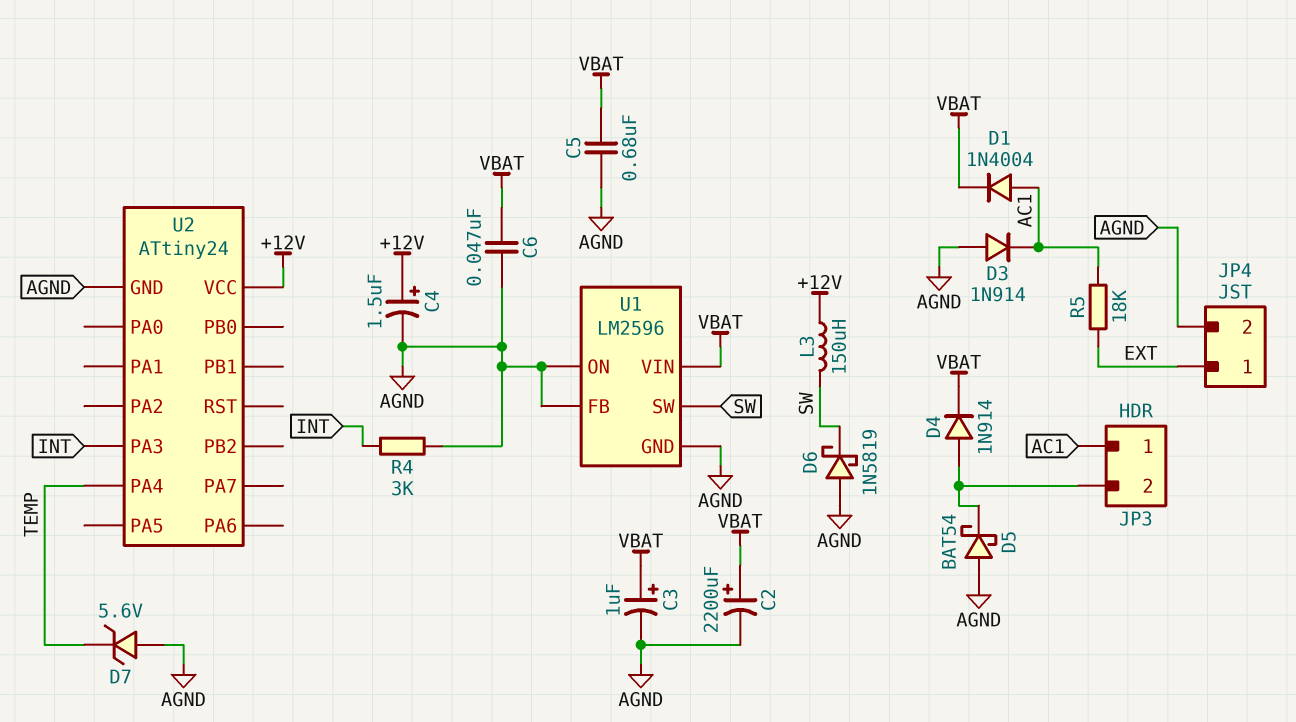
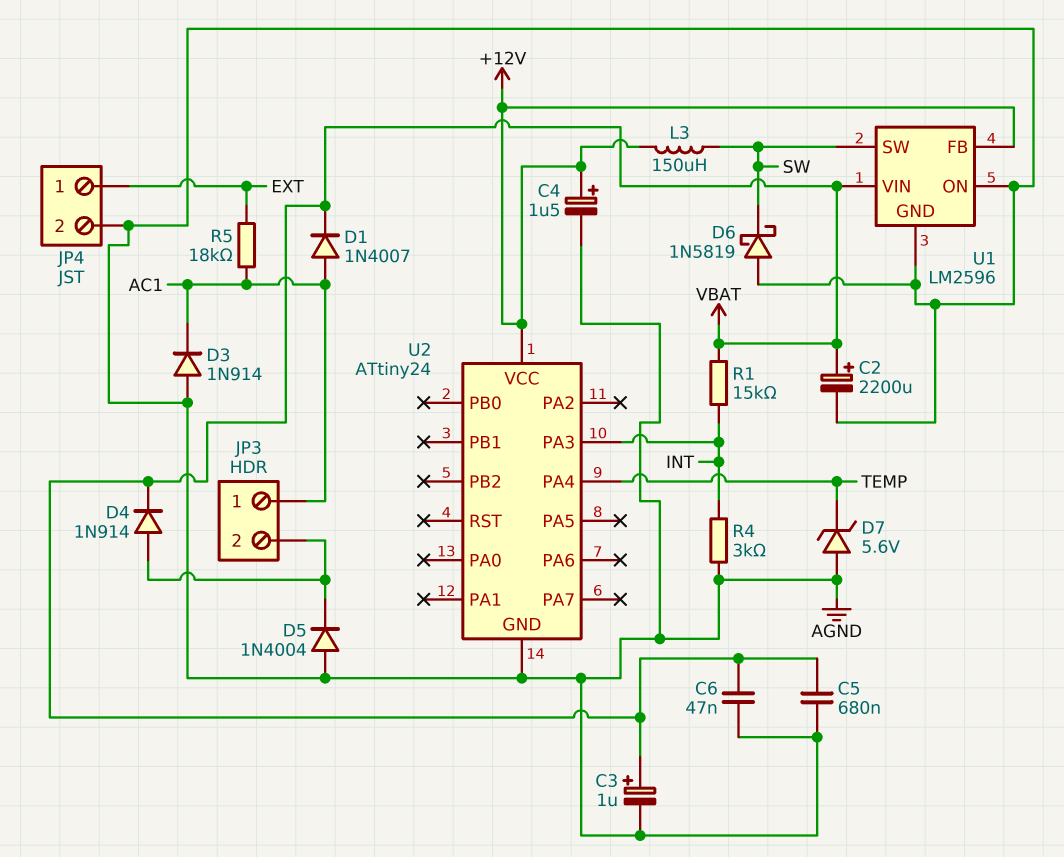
D1: diode 1N4004 (A AC1, K VBAT) -> diode 1N4007 (A AC1, K VBAT)
D5: schottky BAT54 (A AGND, K JP3/2) -> diode 1N4004 (A AGND, K JP3/2)
R1: none -> 15k (INT, VBAT)
U1 pin FB: AGND -> +12V

